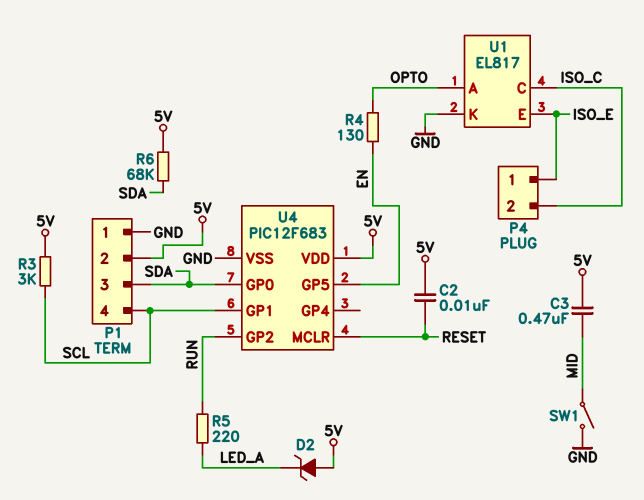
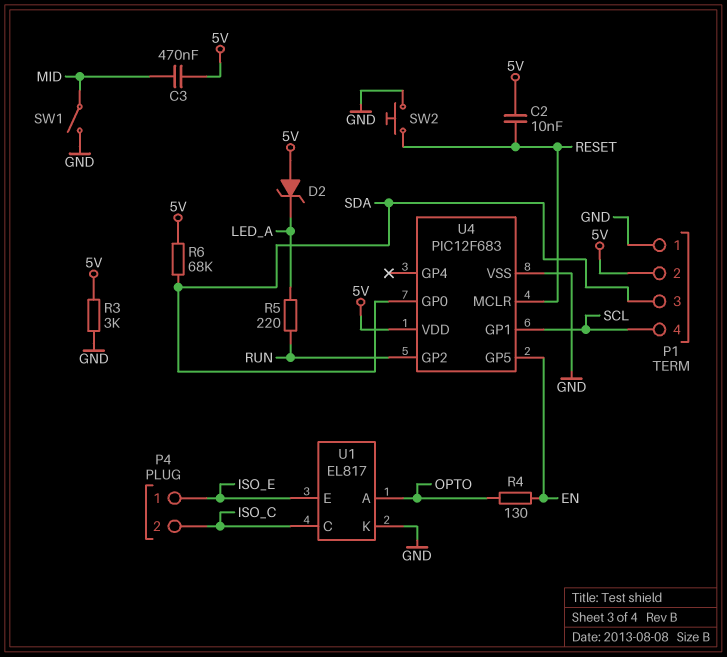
R3: 3k (5V, SCL) -> 3k (5V, GND)
SW2: none -> button (GND, RESET)

